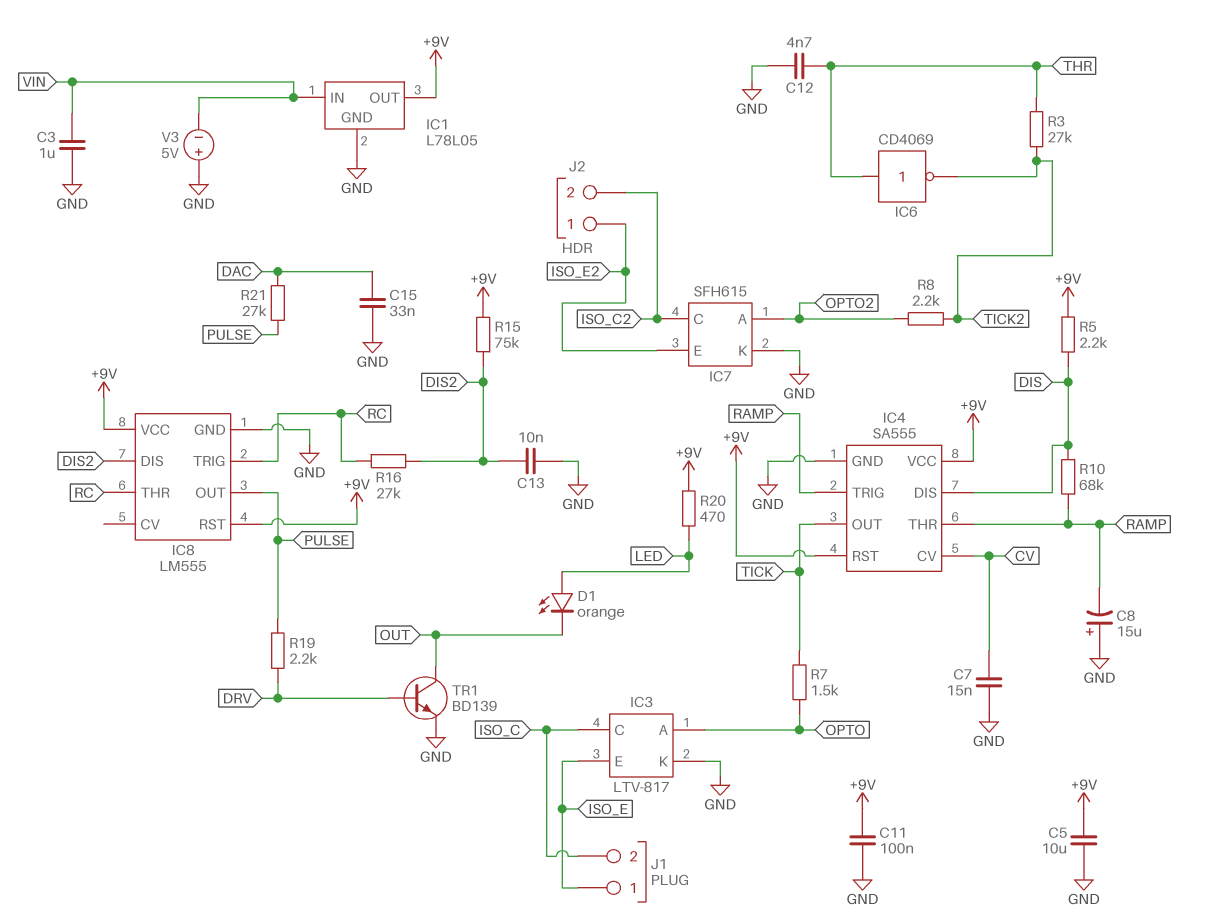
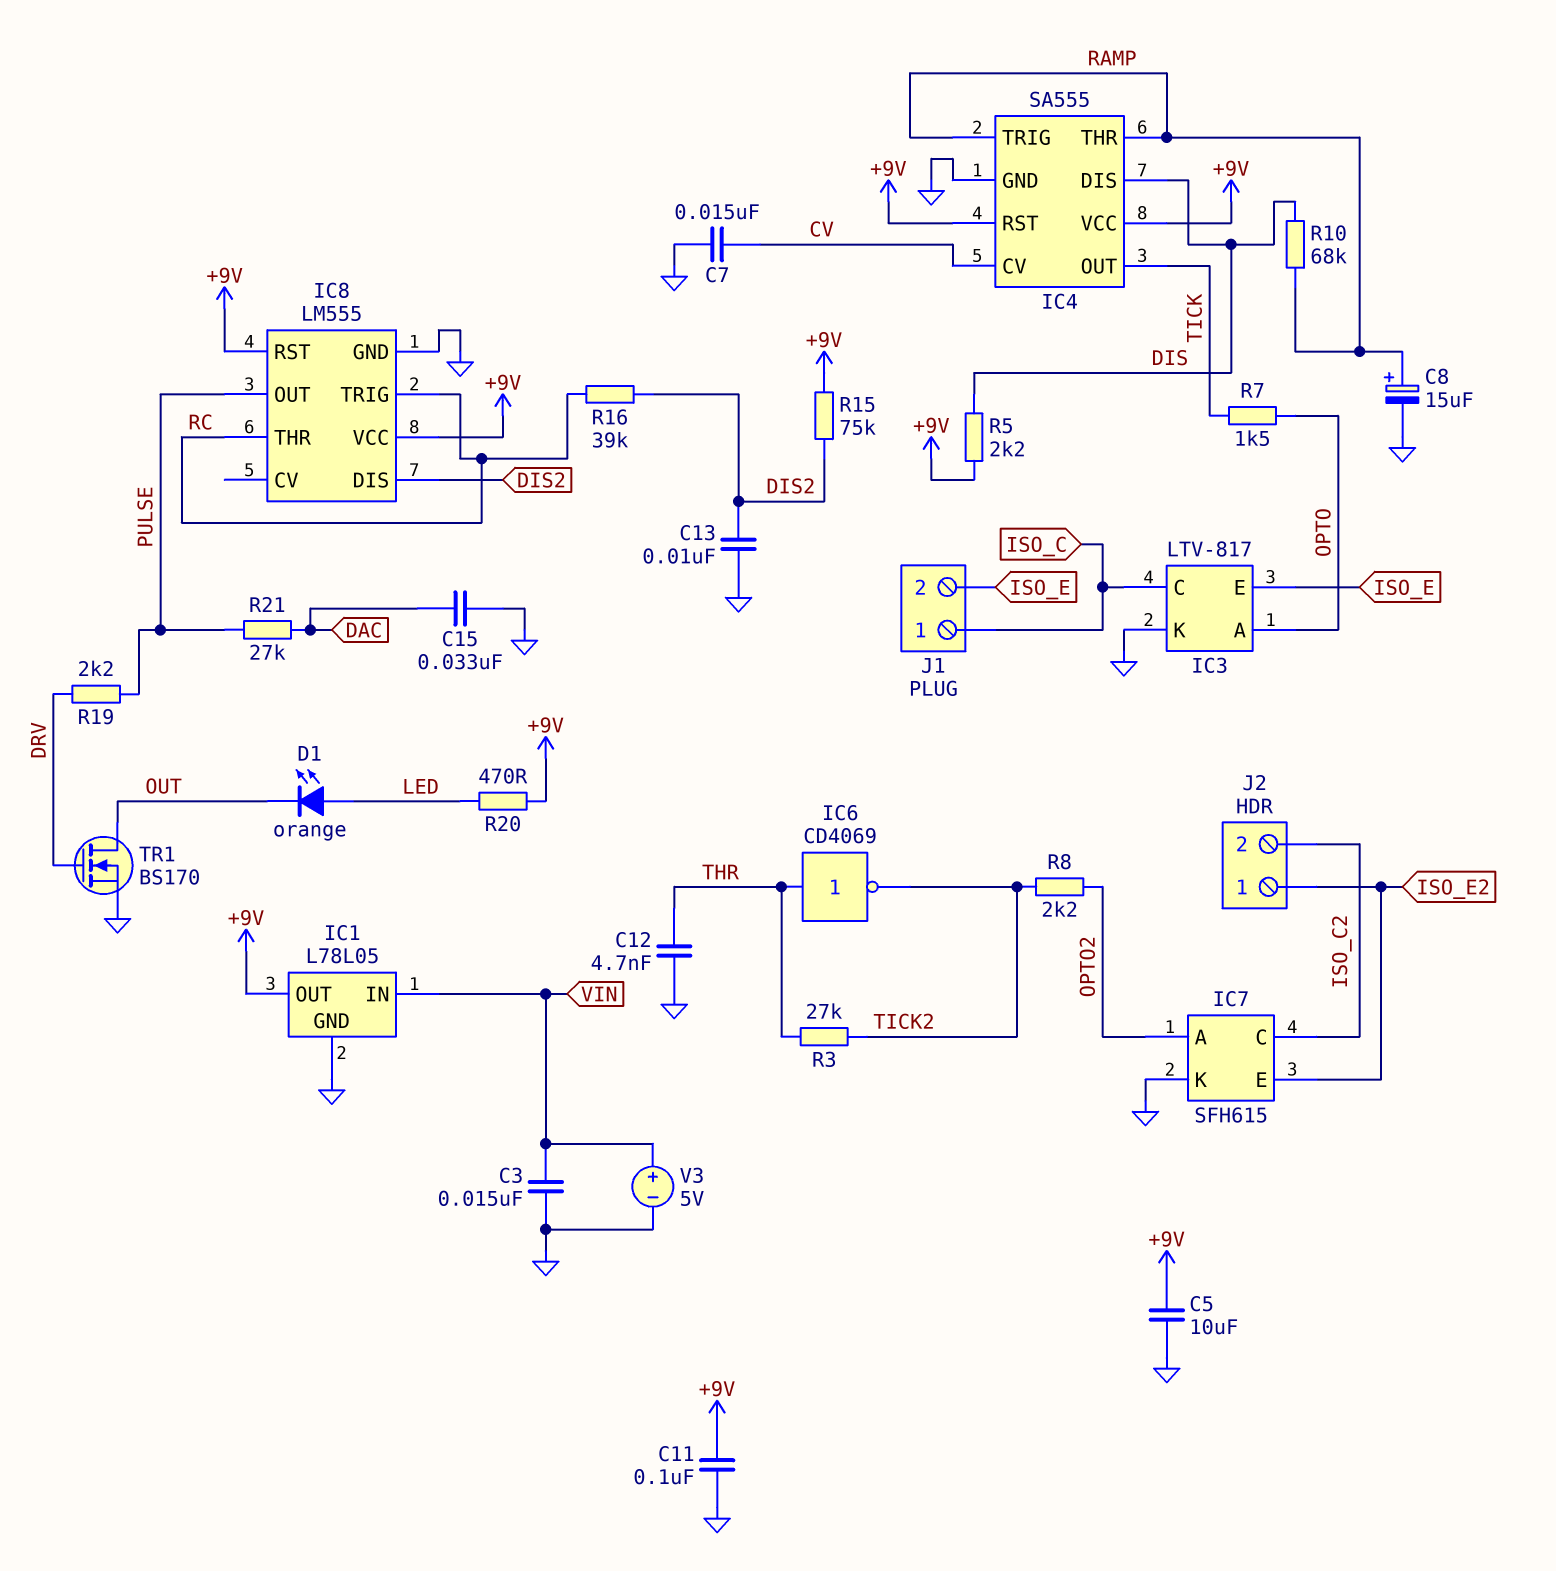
C3: 1uF (GND, VIN) -> 15nF (GND, VIN)
C8: 15uF (plus GND, minus RAMP) -> 15uF (plus RAMP, minus GND)
J1 pin 1: ISO_E -> ISO_C
J1 pin 2: ISO_C -> ISO_E
R16: 27k (DIS2, RC) -> 39k (DIS2, RC)
TR1: NPN BD139 (B DRV, C OUT, E GND) -> NMOS BS170 (G DRV, D OUT, S GND)
V3: 5V (plus GND, minus VIN) -> 5V (plus VIN, minus GND)

